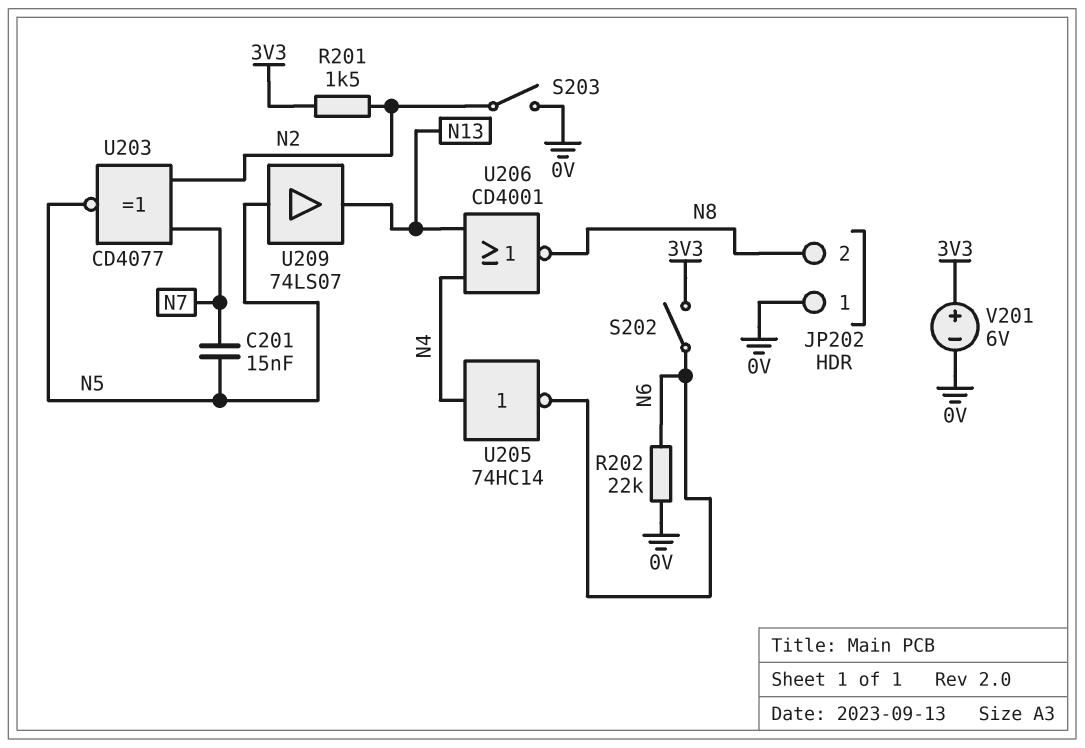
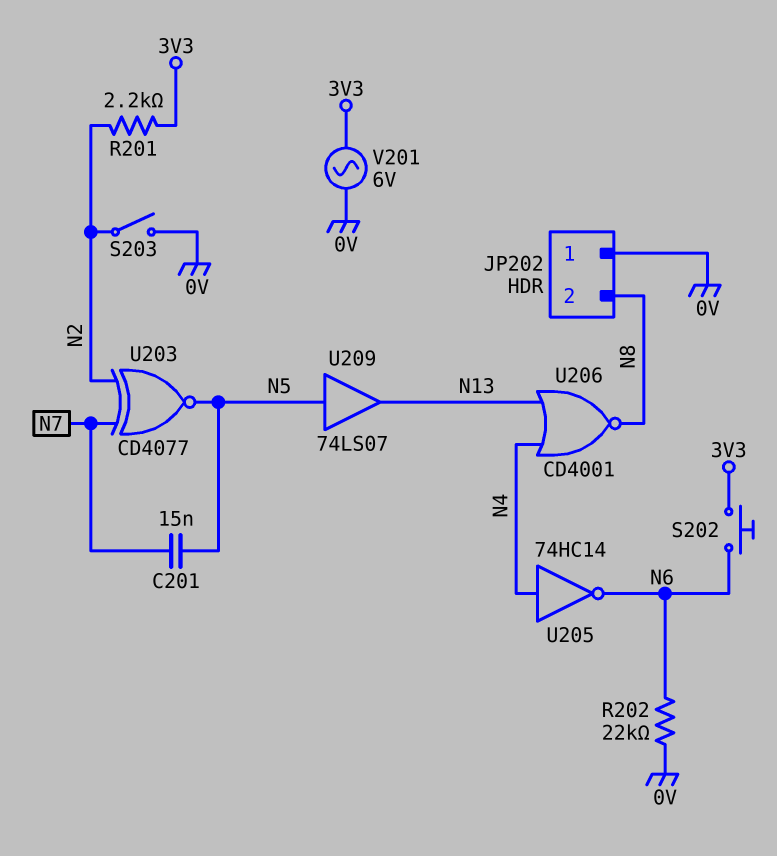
R201: 1.5k (3V3, N2) -> 2.2k (3V3, N2)
S202: switch (3V3, N6) -> button (3V3, N6)
V201: 6V (plus 3V3, minus 0V) -> AC 6V (0V, 3V3)

